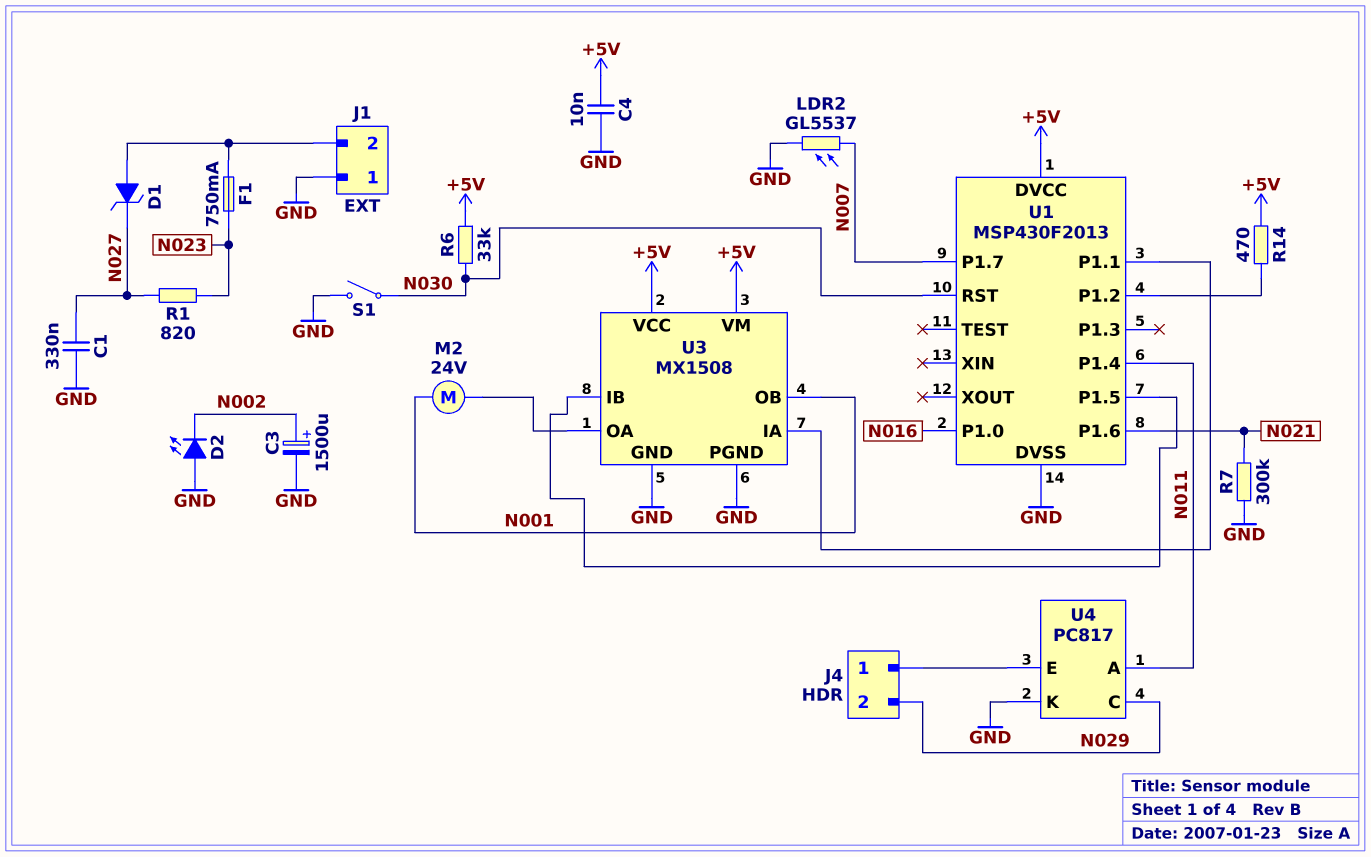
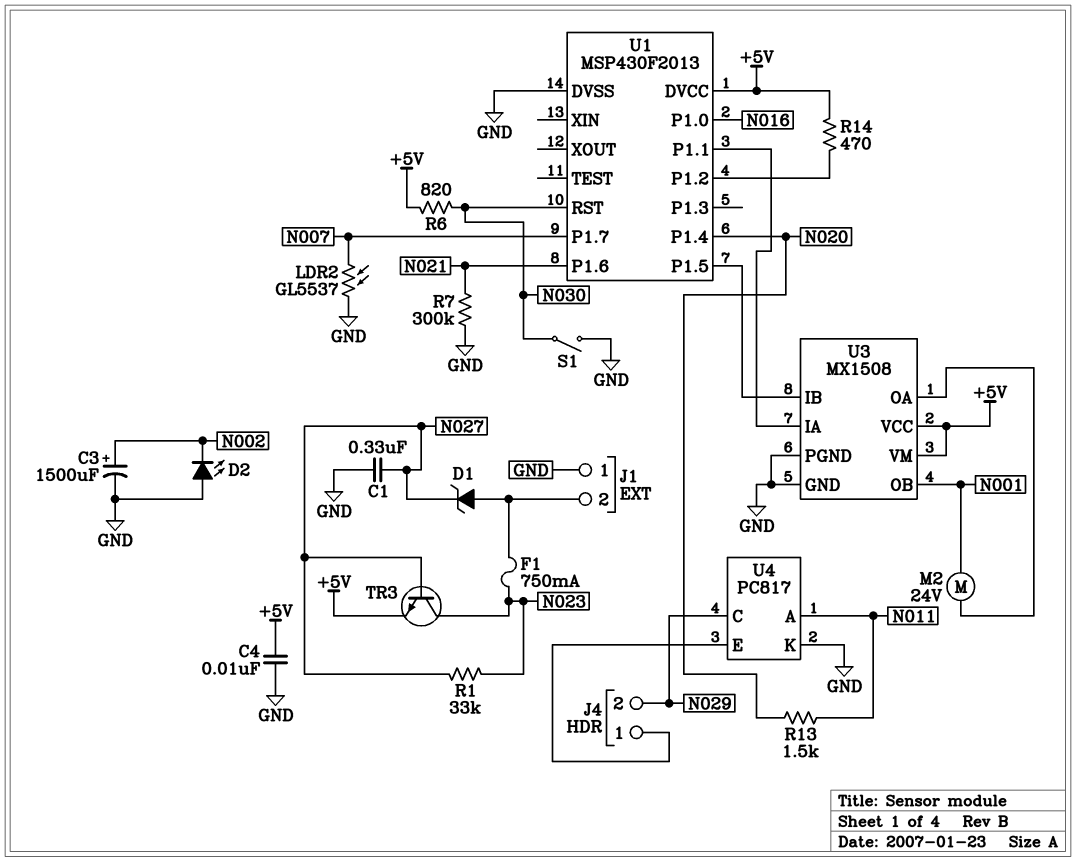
R1: 820 (N023, N027) -> 33k (N023, N027)
R6: 33k (+5V, N030) -> 820 (+5V, N030)
R13: none -> 1.5k (N011, N020)
TR3: none -> NPN (B N027, C N023, E +5V)
U1 pin P1.4: N011 -> N020

